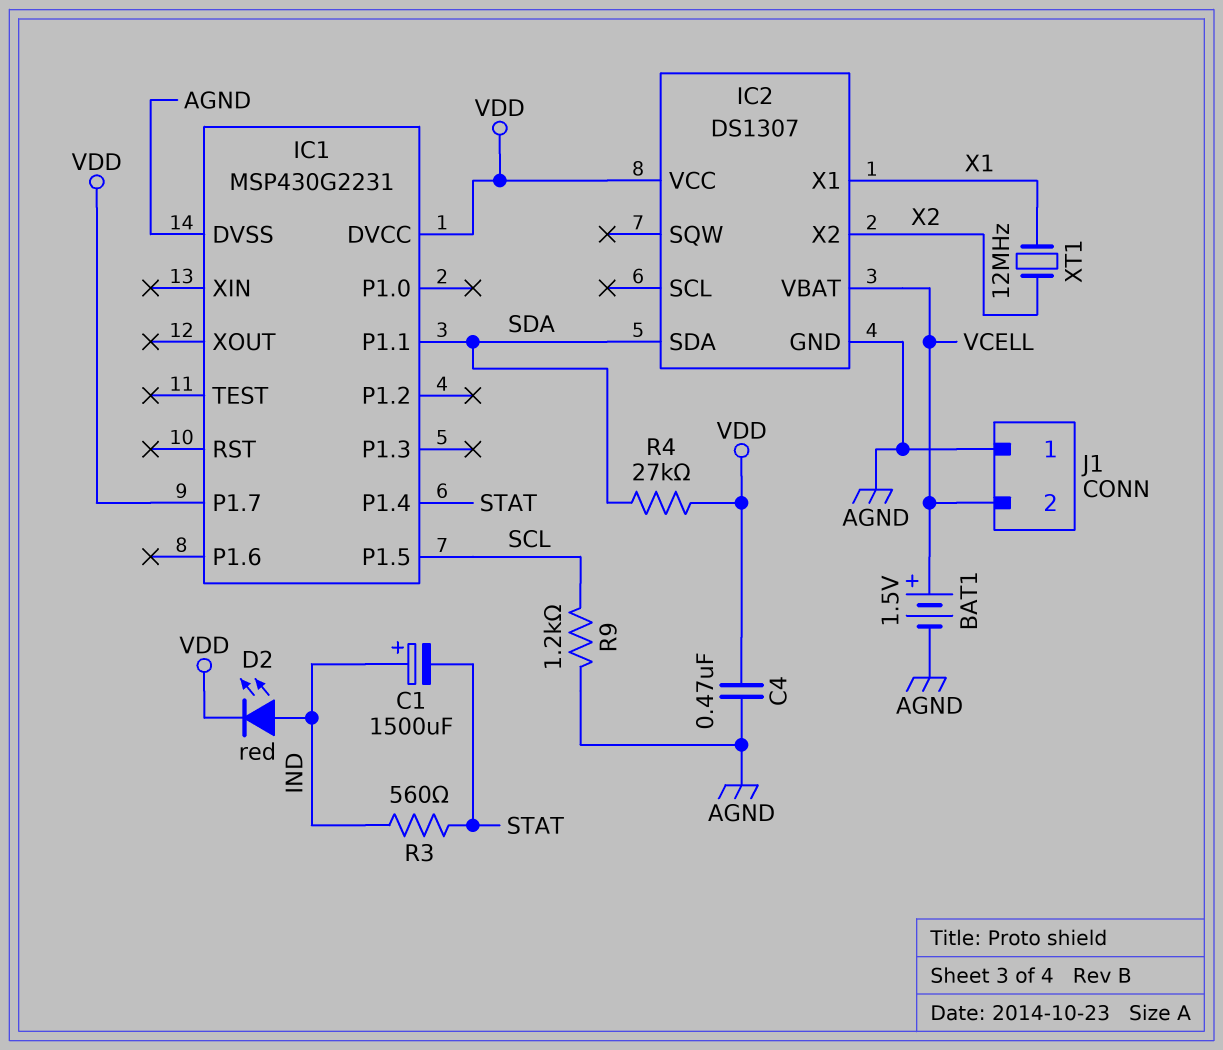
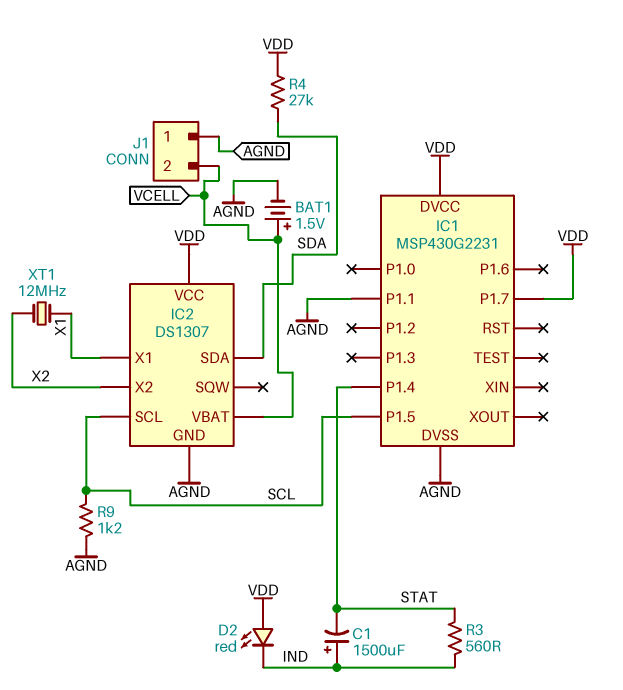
C4: 470nF (AGND, VDD) -> none
D2: LED red (A IND, K VDD) -> LED red (A VDD, K IND)
IC1 pin P1.1: SDA -> AGND
IC2 pin SCL: none -> SCL

